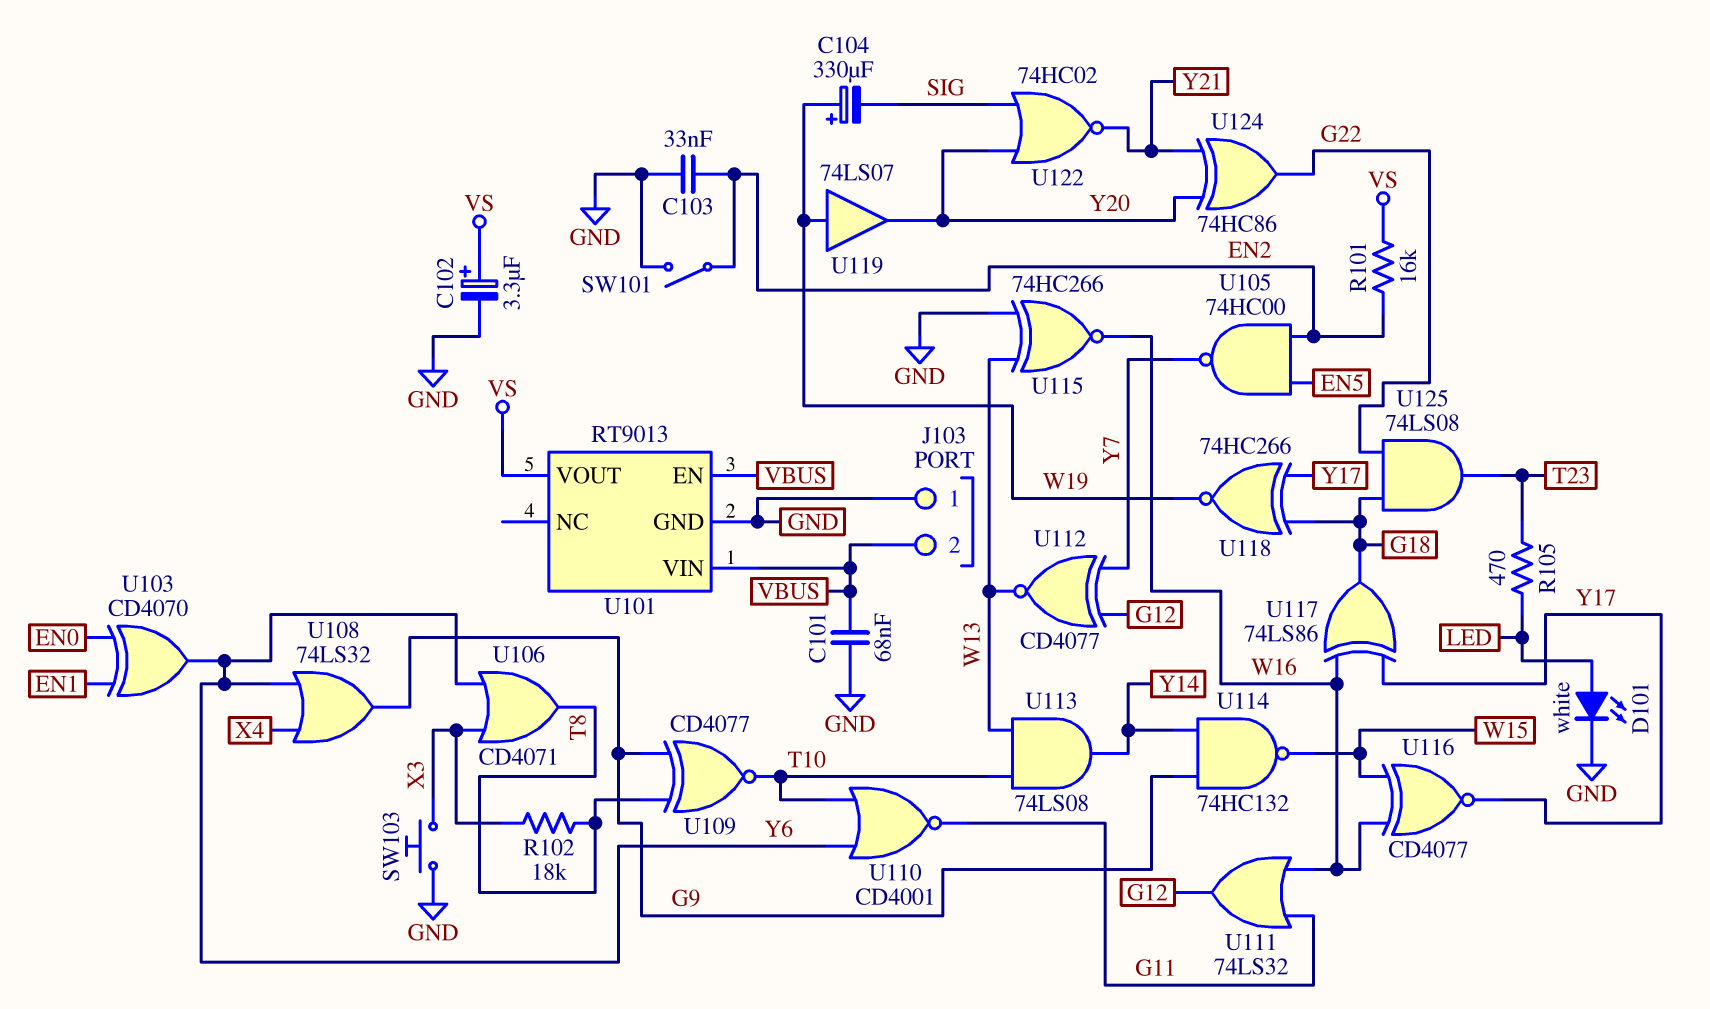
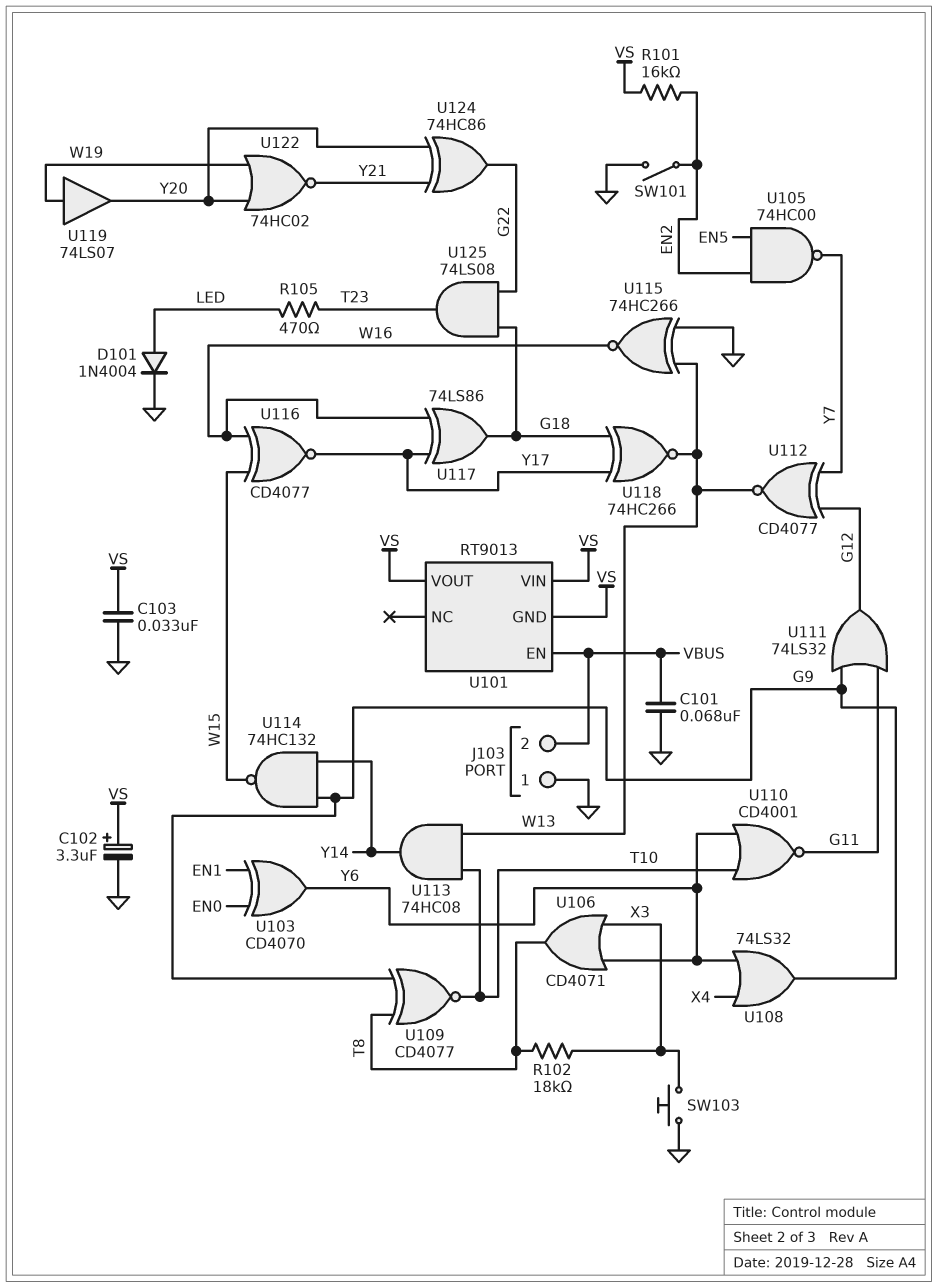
C103: 33nF (EN2, GND) -> 33nF (GND, VS)
C104: 330uF (plus W19, minus SIG) -> none
D101: LED white (A LED, K GND) -> diode 1N4004 (A LED, K GND)
U101 pin GND: GND -> VS
U101 pin VIN: VBUS -> VS
U111: OR 74LS32 (in G11, in W16, out G12) -> OR 74LS32 (in G9, in G11, out G12)
U113: AND 74LS08 (in T10, in W13, out Y14) -> AND 74HC08 (in T10, in W13, out Y14)
U118: XNOR 74HC266 (in G18, in Y17, out W19) -> XNOR 74HC266 (in G18, in Y17, out W13)
U122: NOR 74HC02 (in SIG, in Y20, out Y21) -> NOR 74HC02 (in W19, in Y20, out Y21)

